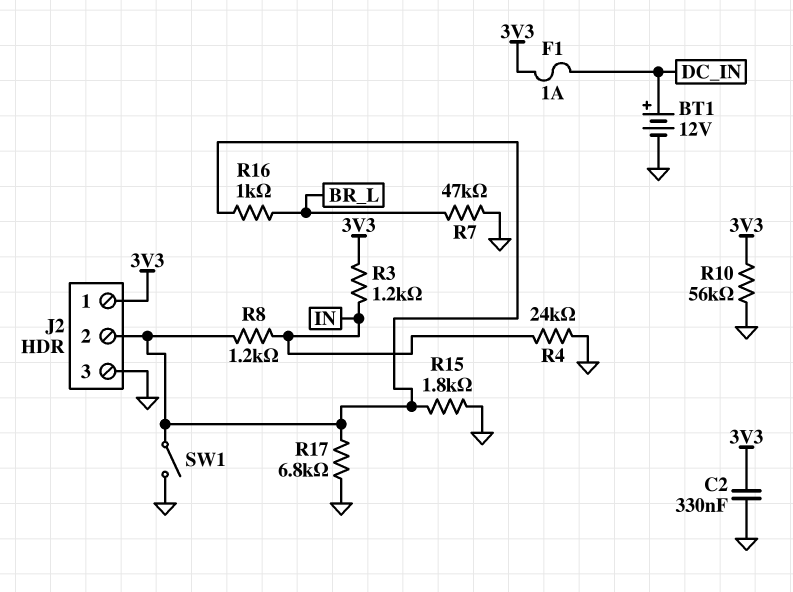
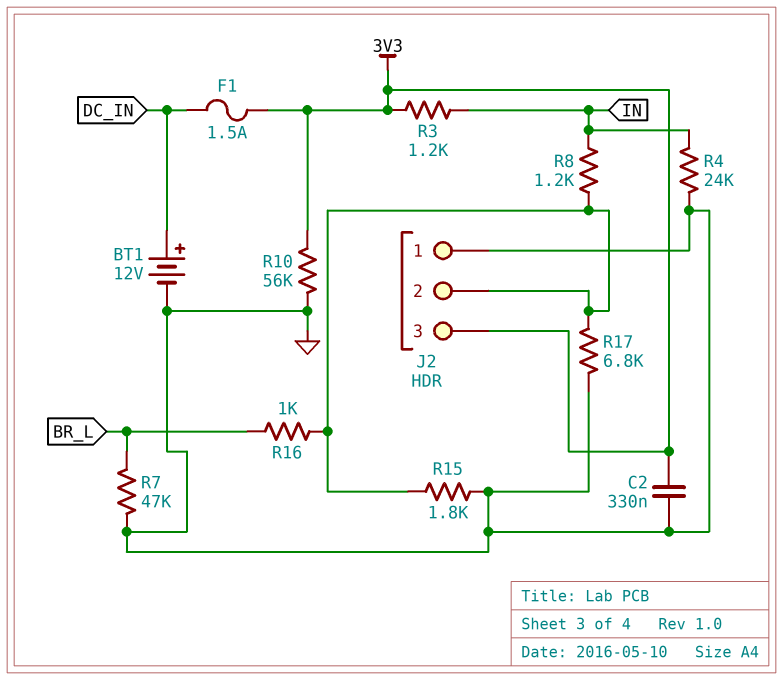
F1: 1A (3V3, DC_IN) -> 1.5A (3V3, DC_IN)
J2 pin 1: 3V3 -> GND
J2 pin 3: GND -> 3V3
SW1: switch (GND, J2/2) -> none

